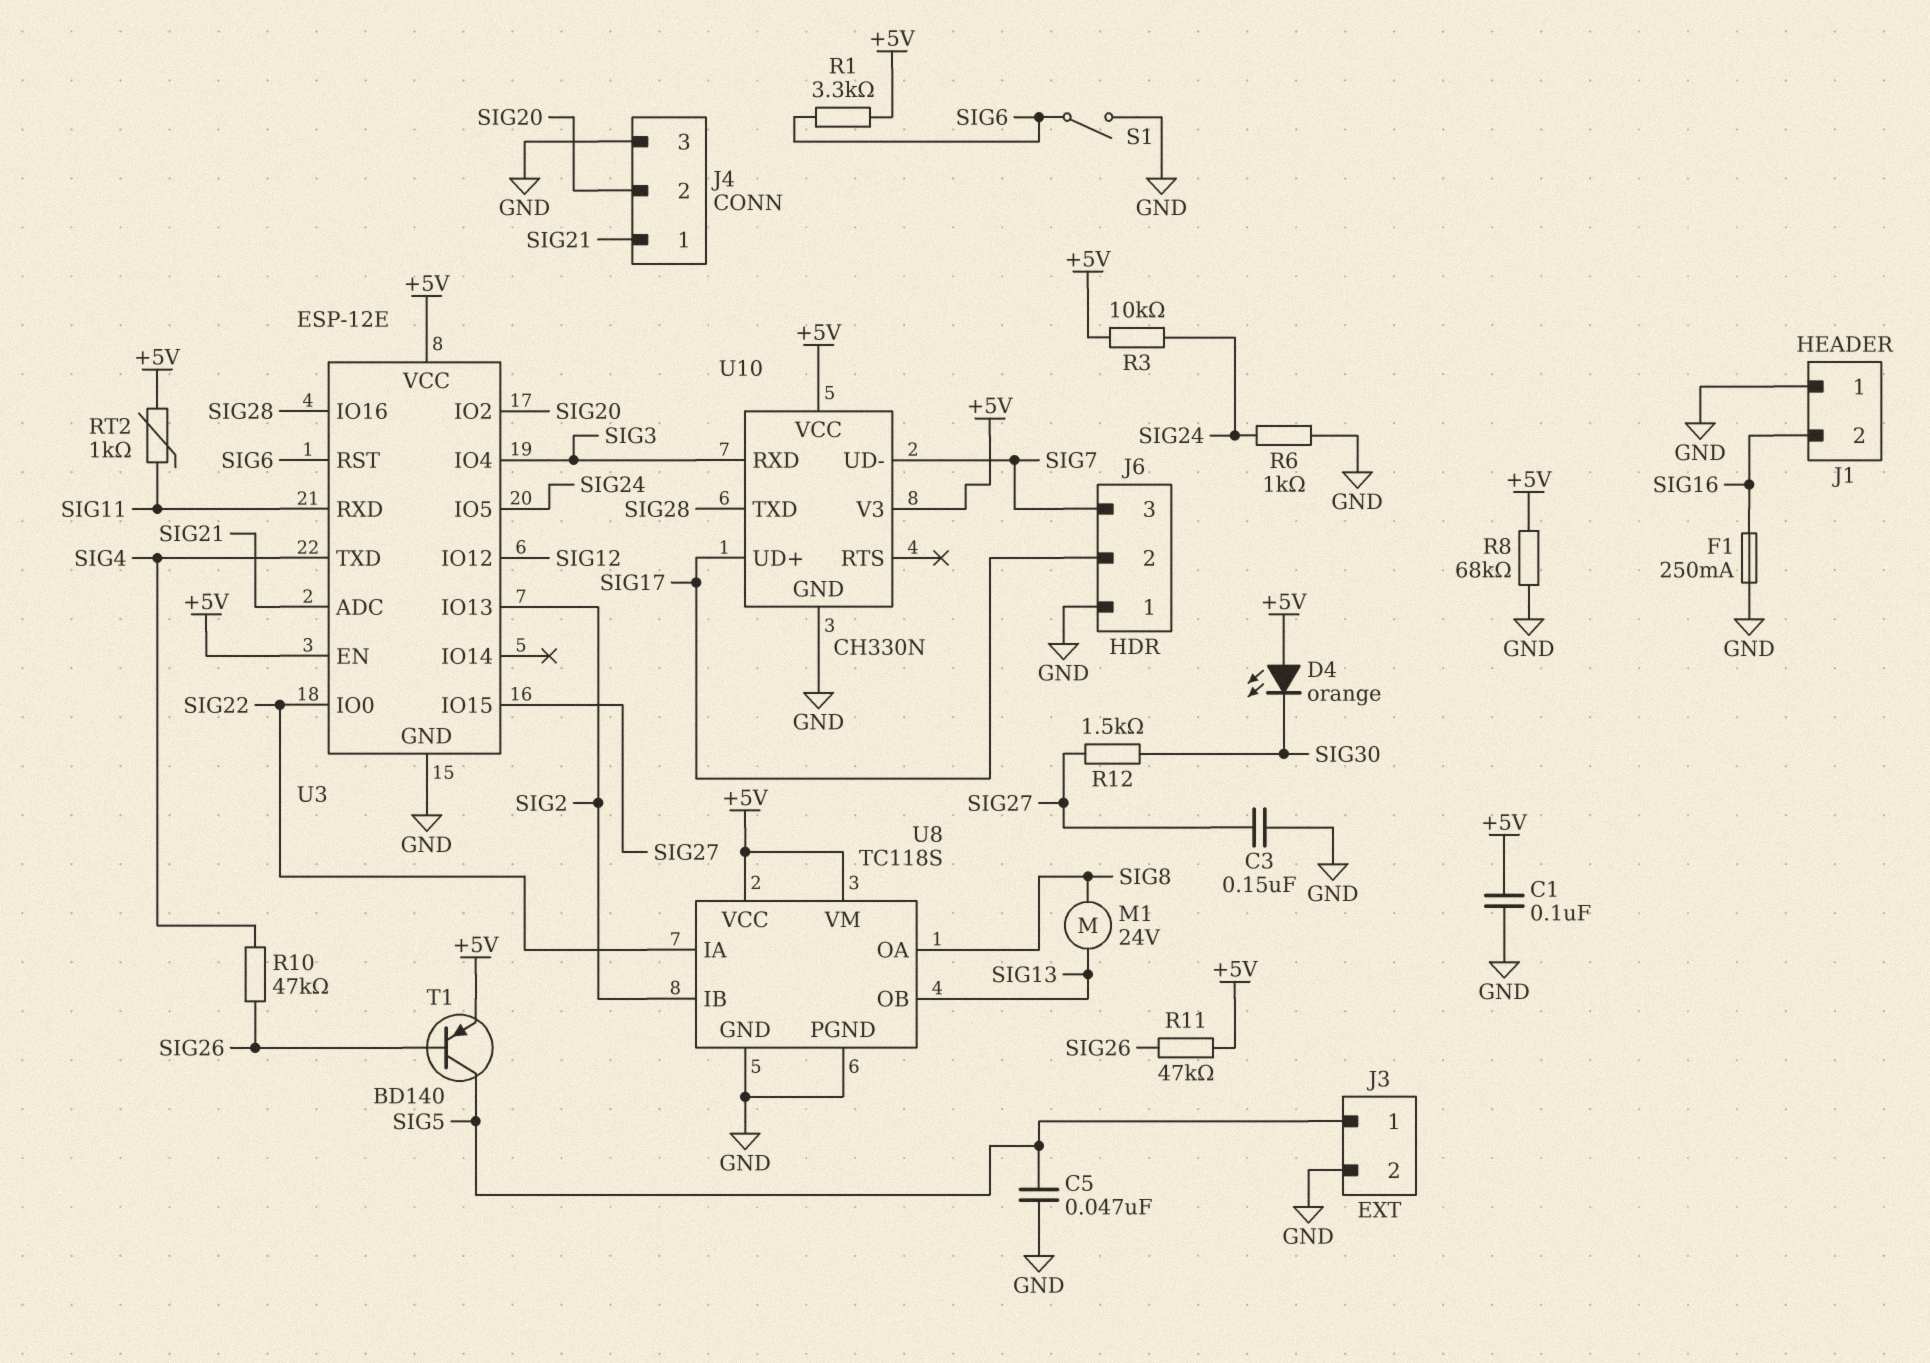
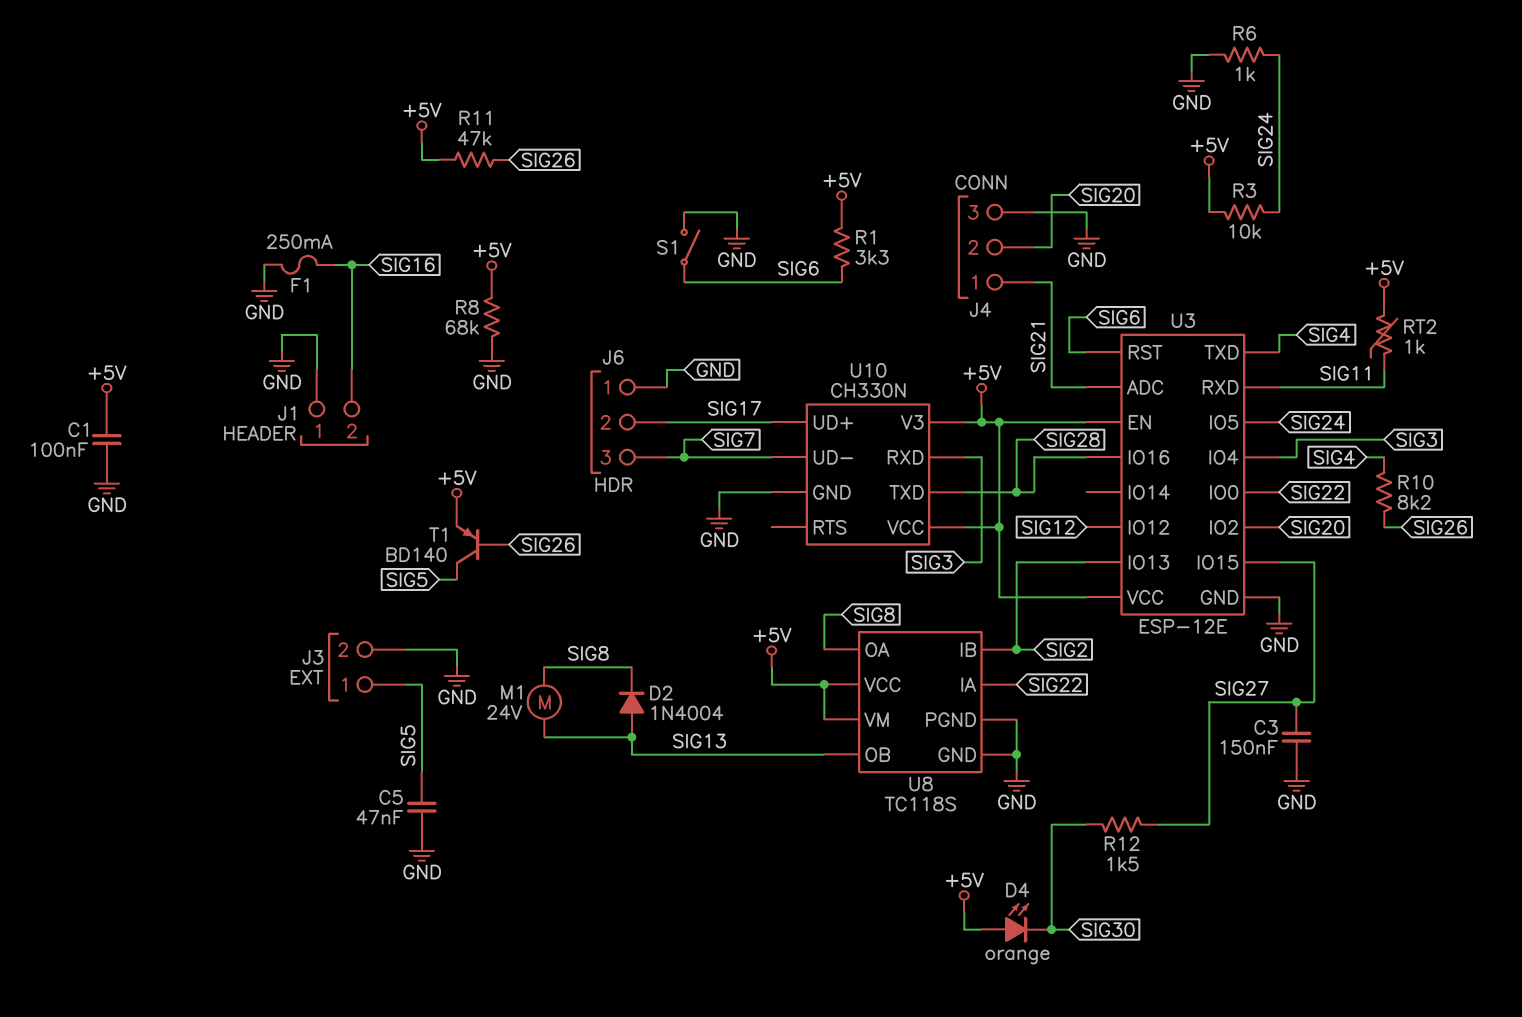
D2: none -> diode 1N4004 (A SIG13, K SIG8)
R10: 47k (SIG4, SIG26) -> 8.2k (SIG4, SIG26)

